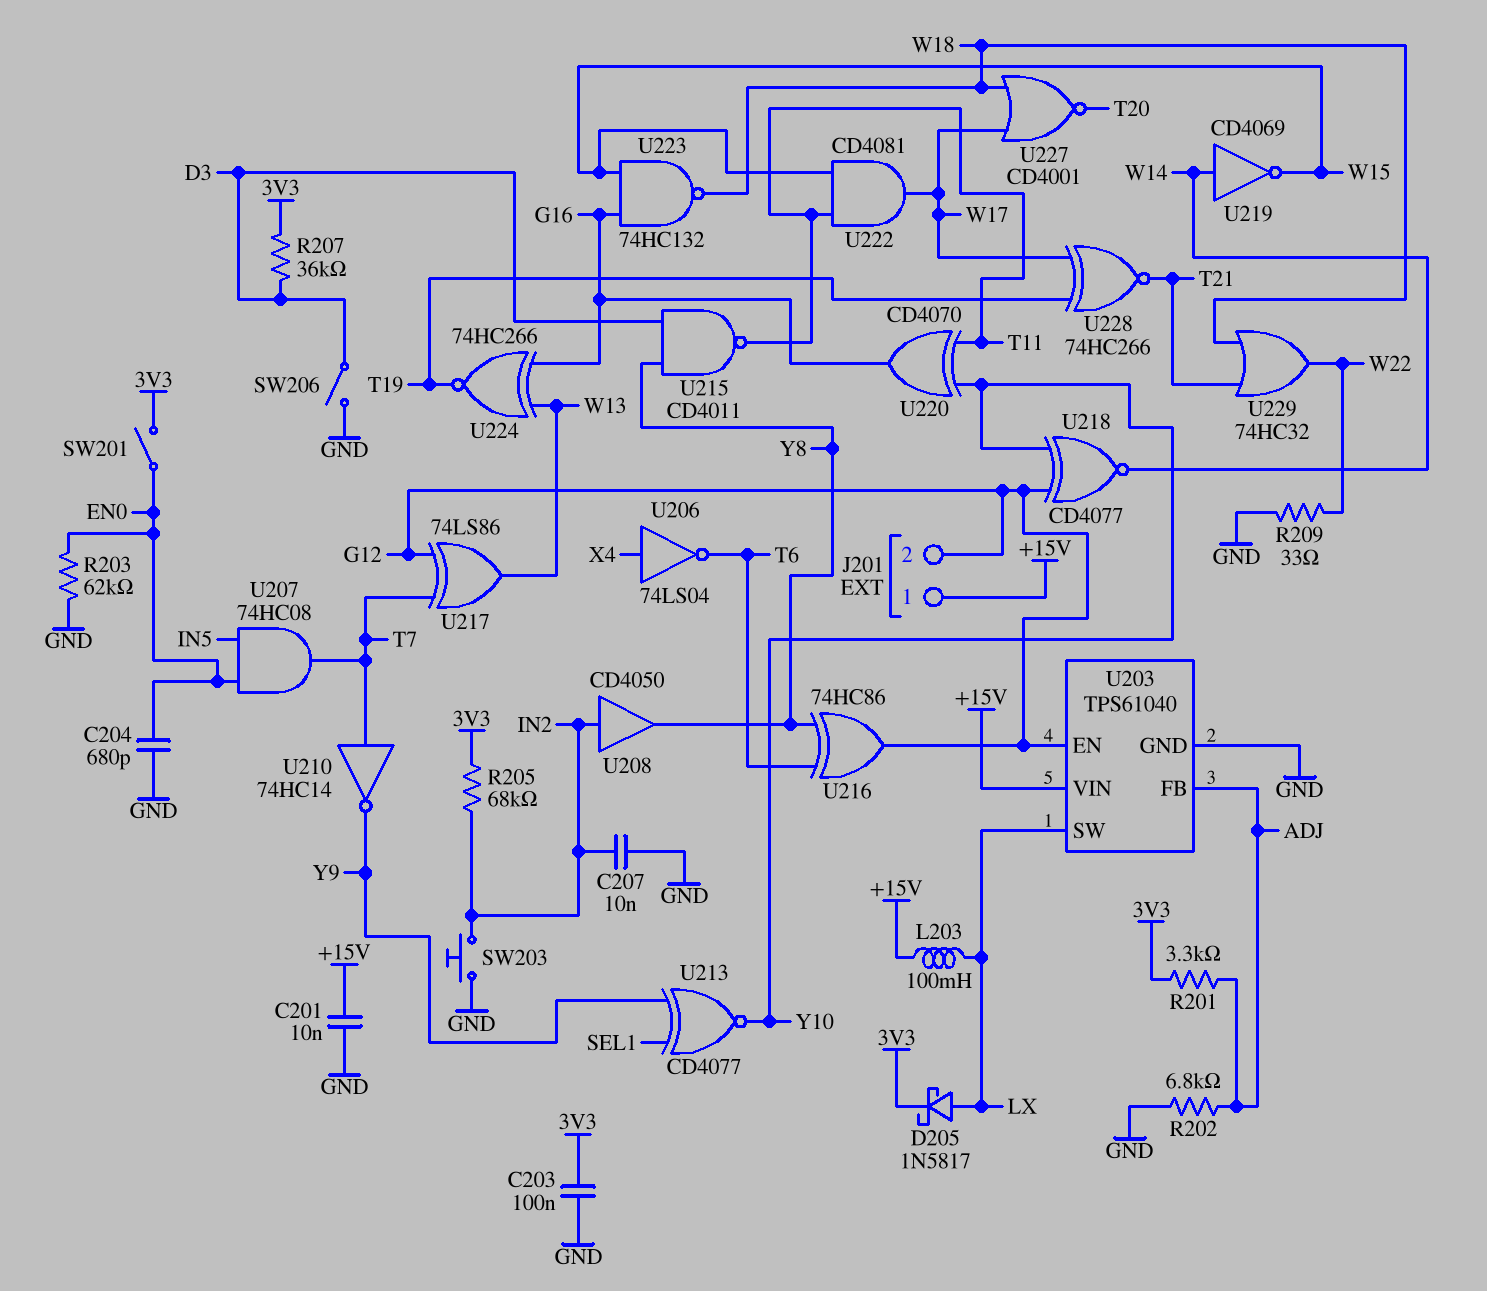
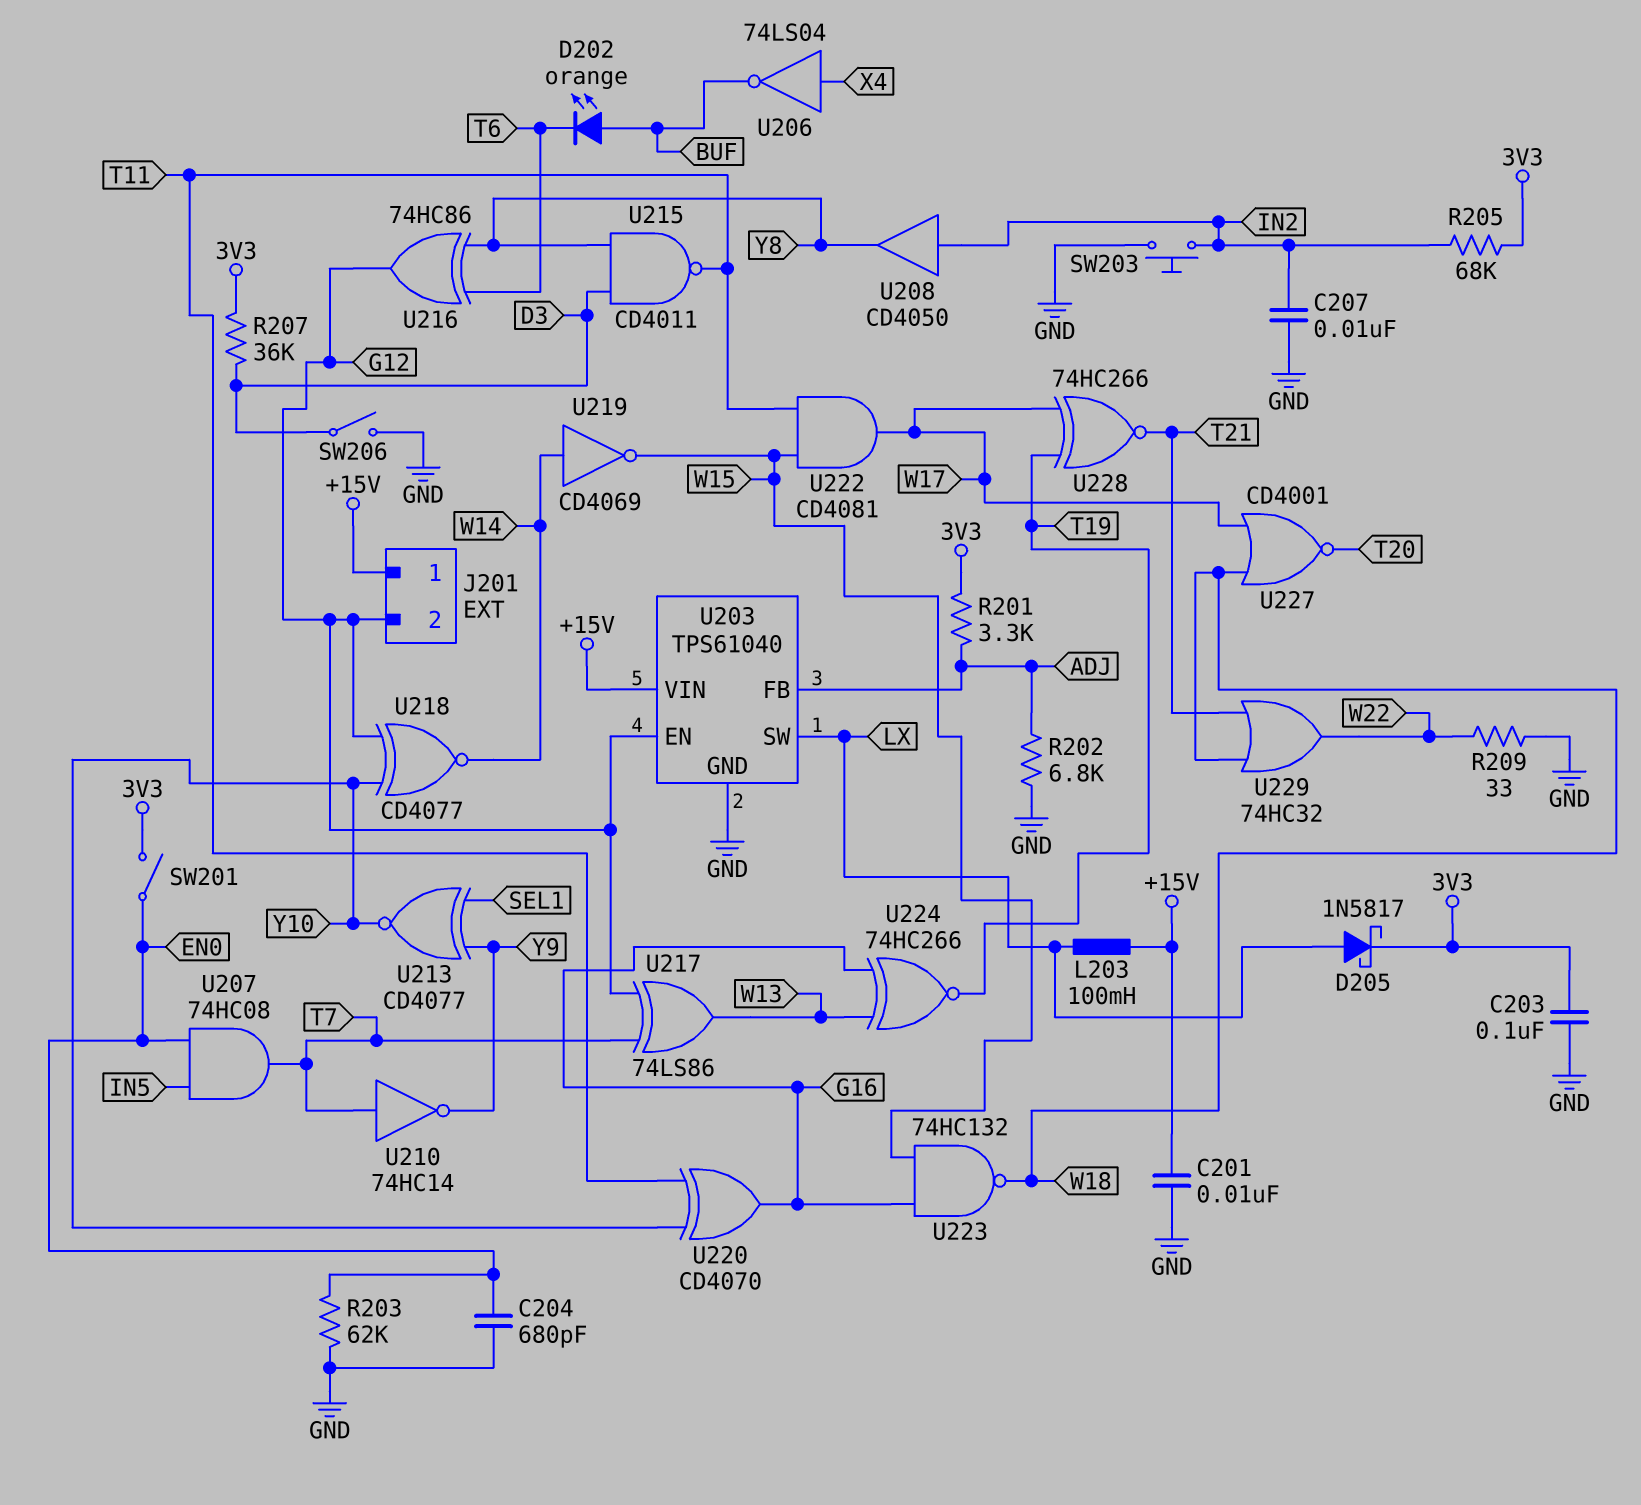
D202: none -> LED orange (A BUF, K T6)
U206: NOT 74LS04 (in X4, out T6) -> NOT 74LS04 (in X4, out BUF)

